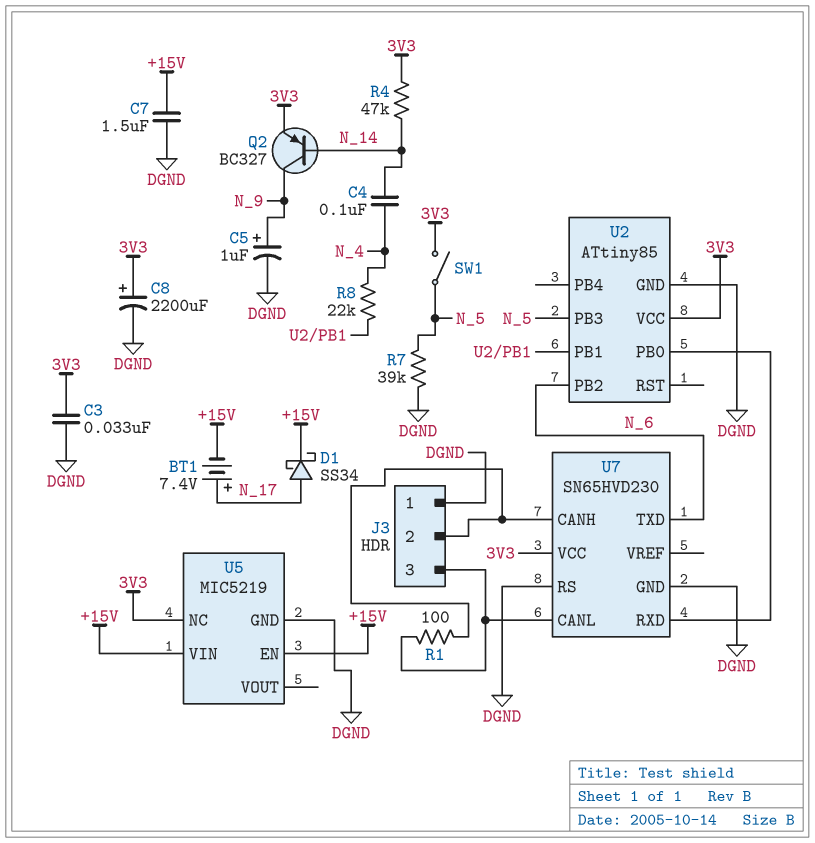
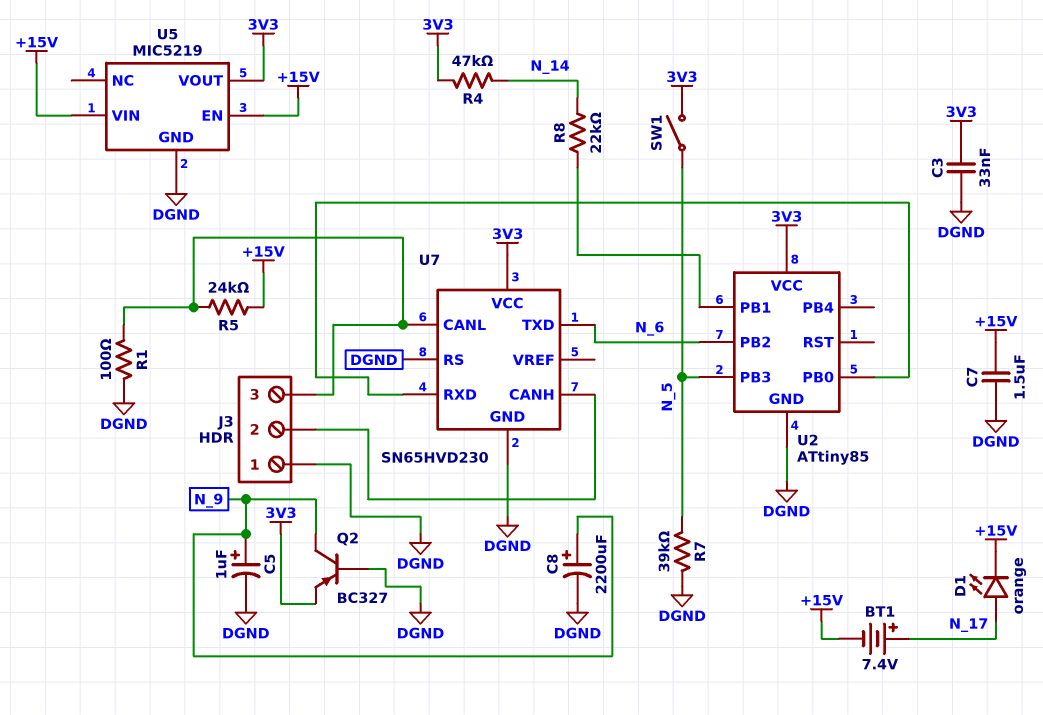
C4: 100nF (N_4, N_14) -> none
C8: 2200uF (plus 3V3, minus DGND) -> 2200uF (plus N_9, minus DGND)
D1: schottky SS34 (A N_17, K +15V) -> LED orange (A N_17, K +15V)
Q2: PNP BC327 (B N_14, C N_9, E 3V3) -> PNP BC327 (B DGND, C N_9, E 3V3)
R1: 100 (J3/2, J3/3) -> 100 (DGND, J3/3)
R5: none -> 24k (+15V, J3/3)
R8: 22k (N_4, U2/PB1) -> 22k (N_14, U2/PB1)
U5 pin NC: 3V3 -> none
U5 pin VOUT: none -> 3V3

